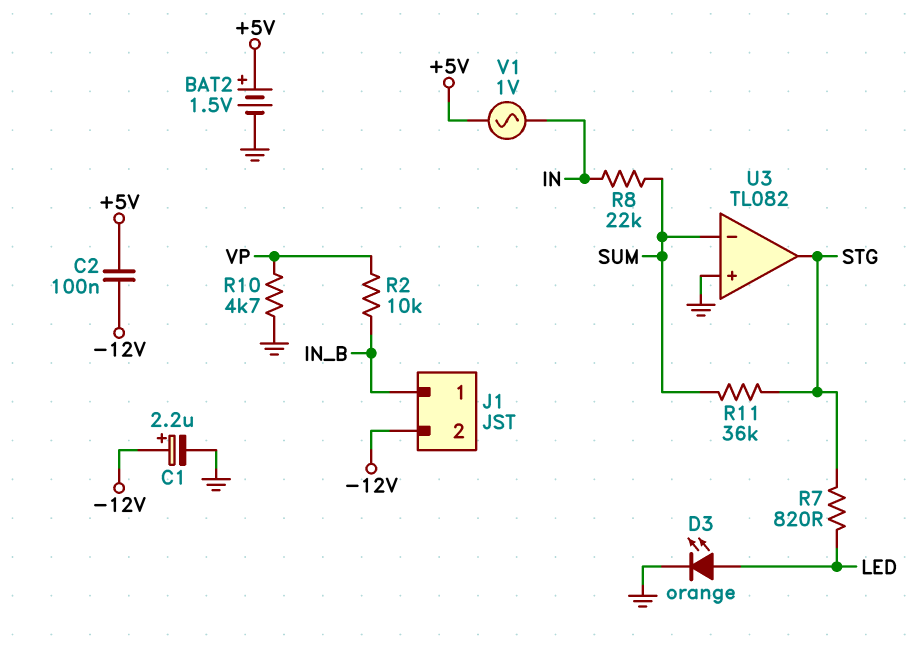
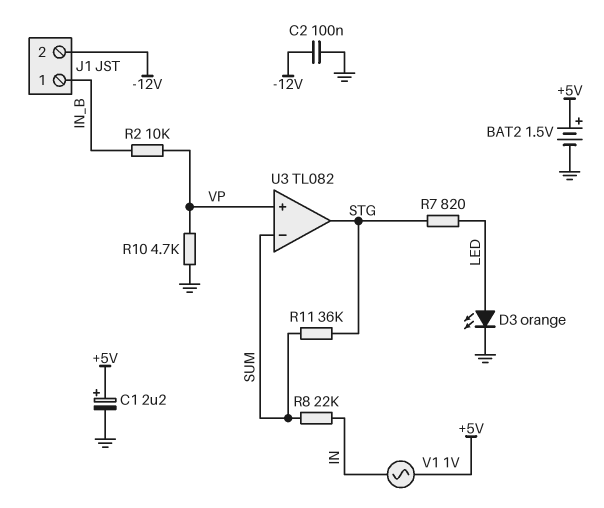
C1: 2.2uF (plus -12V, minus GND) -> 2.2uF (plus +5V, minus GND)
C2: 100nF (+5V, -12V) -> 100nF (-12V, GND)
U3 pin in+: GND -> VP

